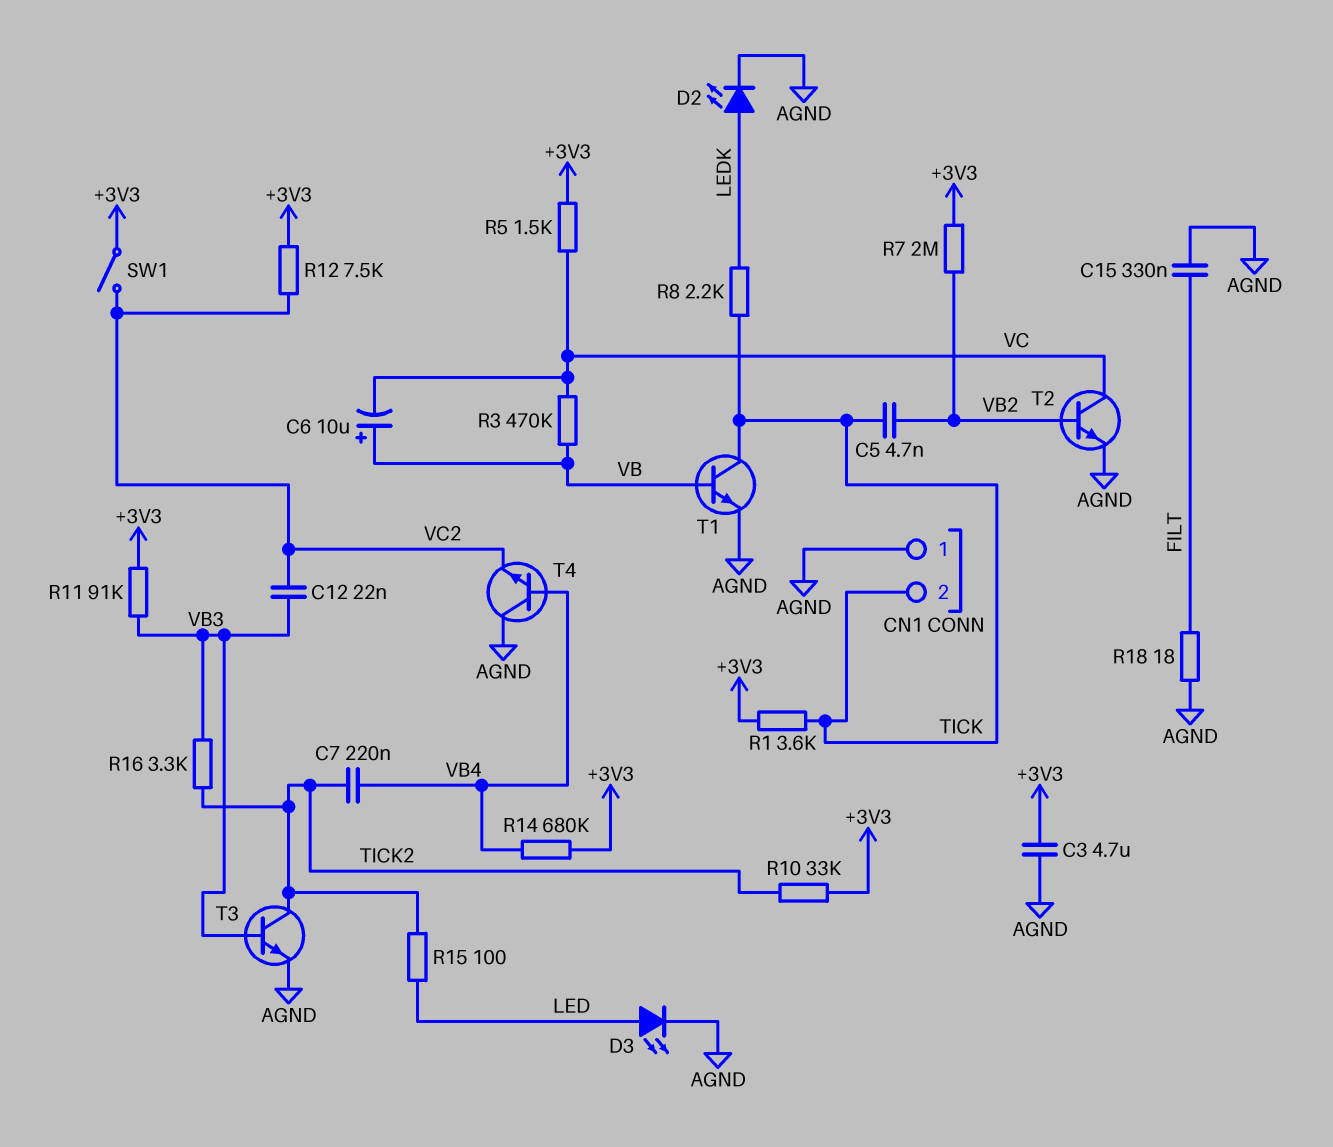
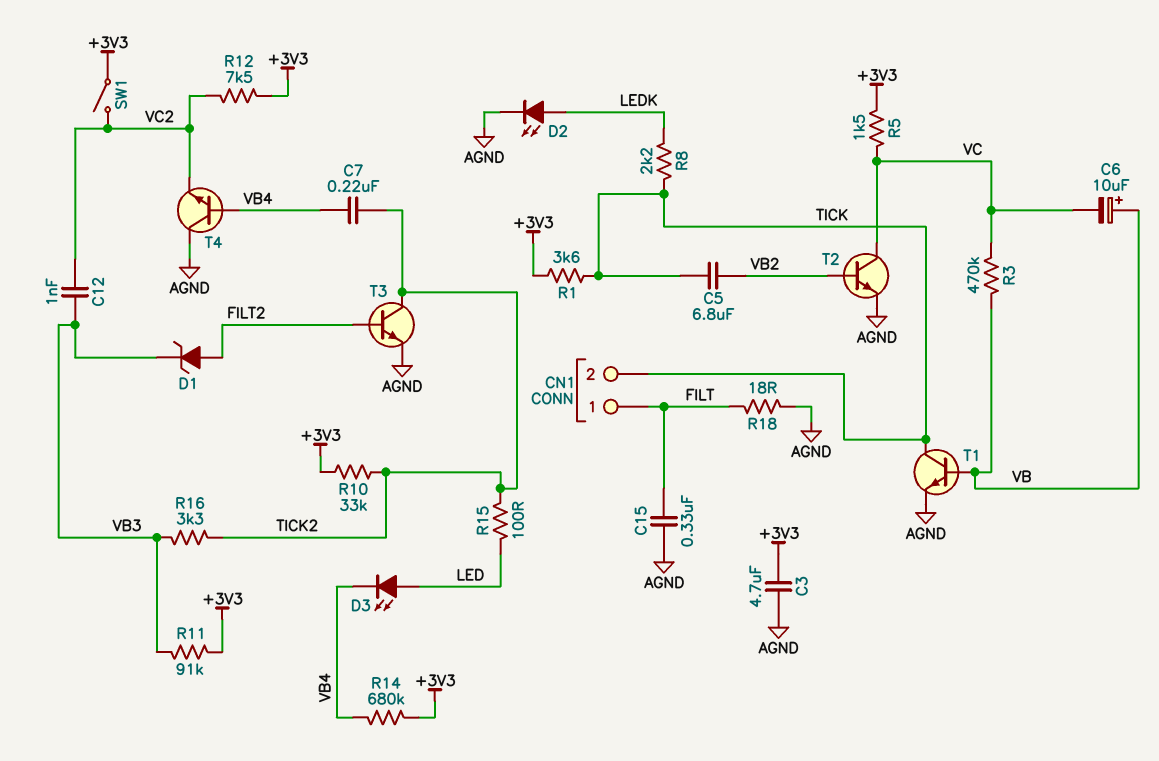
C5: 4.7nF (TICK, VB2) -> 6.8uF (TICK, VB2)
C12: 22nF (VB3, VC2) -> 1nF (VB3, VC2)
CN1 pin 1: AGND -> FILT
D1: none -> zener (A FILT2, K VB3)
D3: LED (A LED, K AGND) -> LED (A LED, K VB4)
R7: 2M (+3V3, VB2) -> none
T3: NPN (B VB3, C TICK2, E AGND) -> NPN (B FILT2, C TICK2, E AGND)

